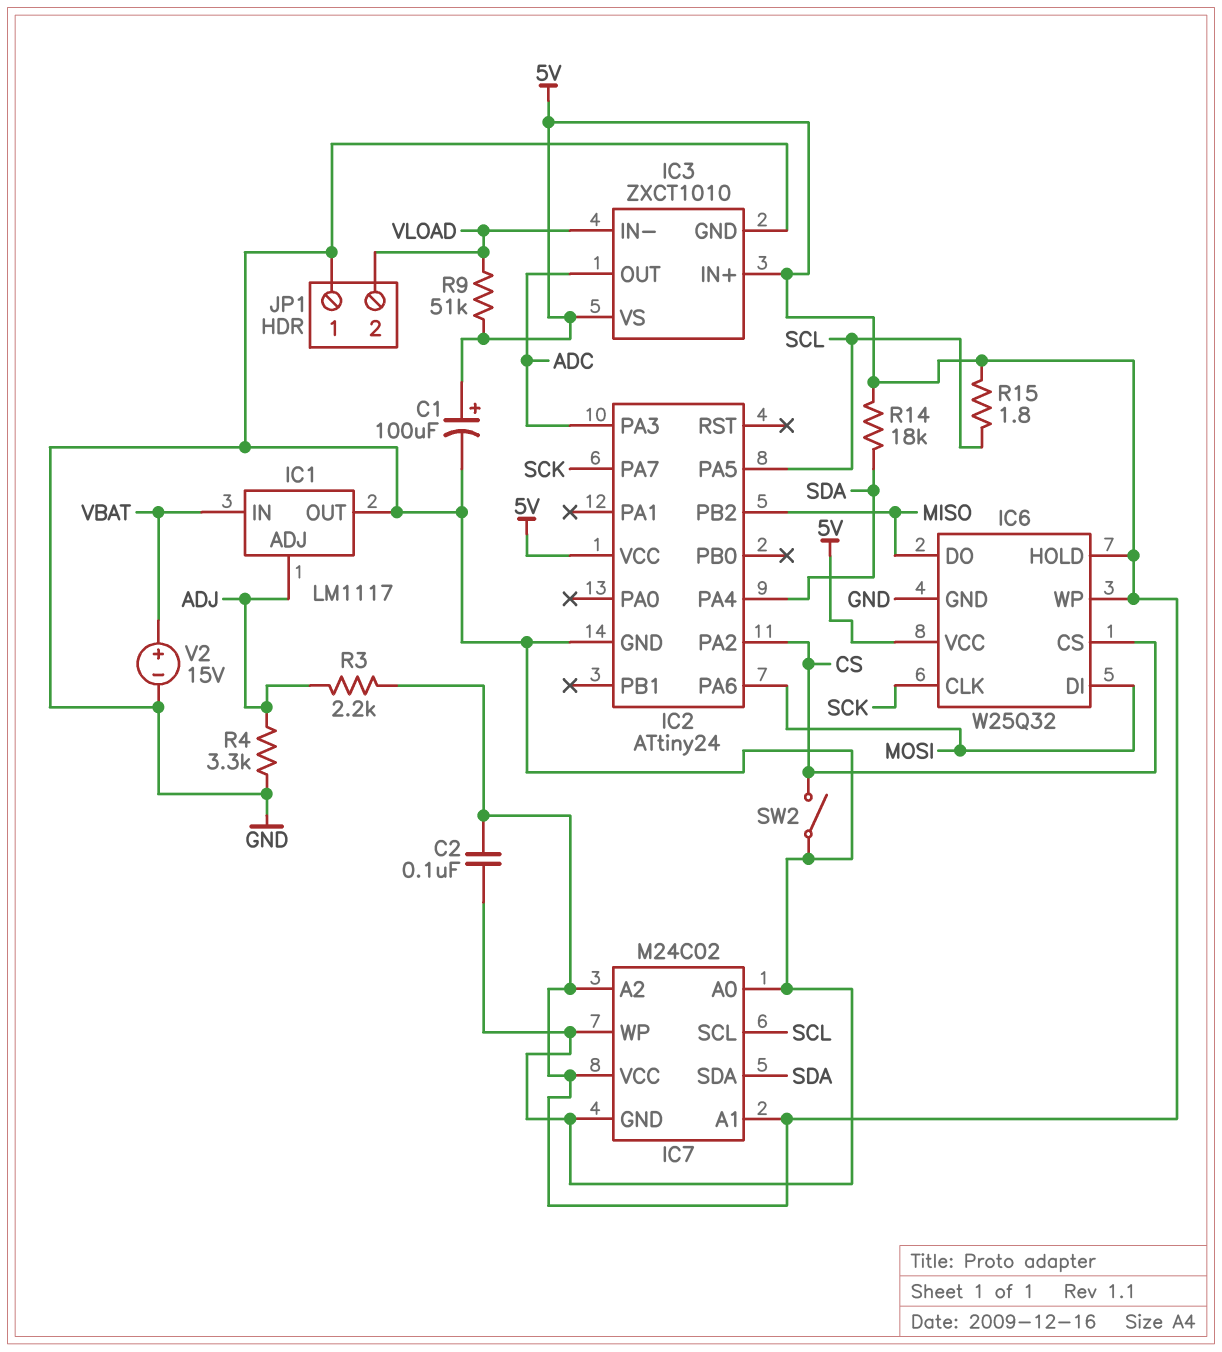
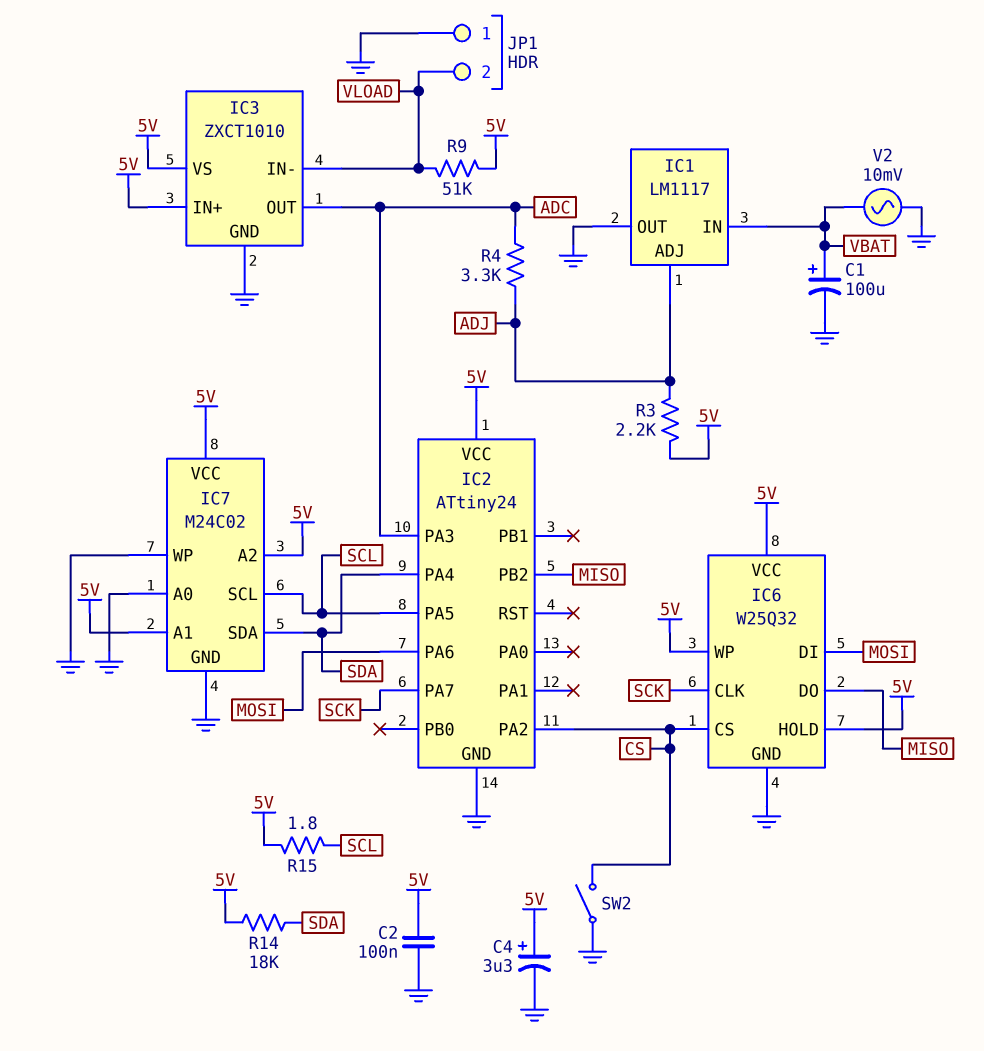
C1: 100uF (plus 5V, minus GND) -> 100uF (plus VBAT, minus GND)
C4: none -> 3.3uF (plus 5V, minus GND)
R4: 3.3k (ADJ, GND) -> 3.3k (ADC, ADJ)
V2: 15V (plus VBAT, minus GND) -> AC 10mV (GND, VBAT)

